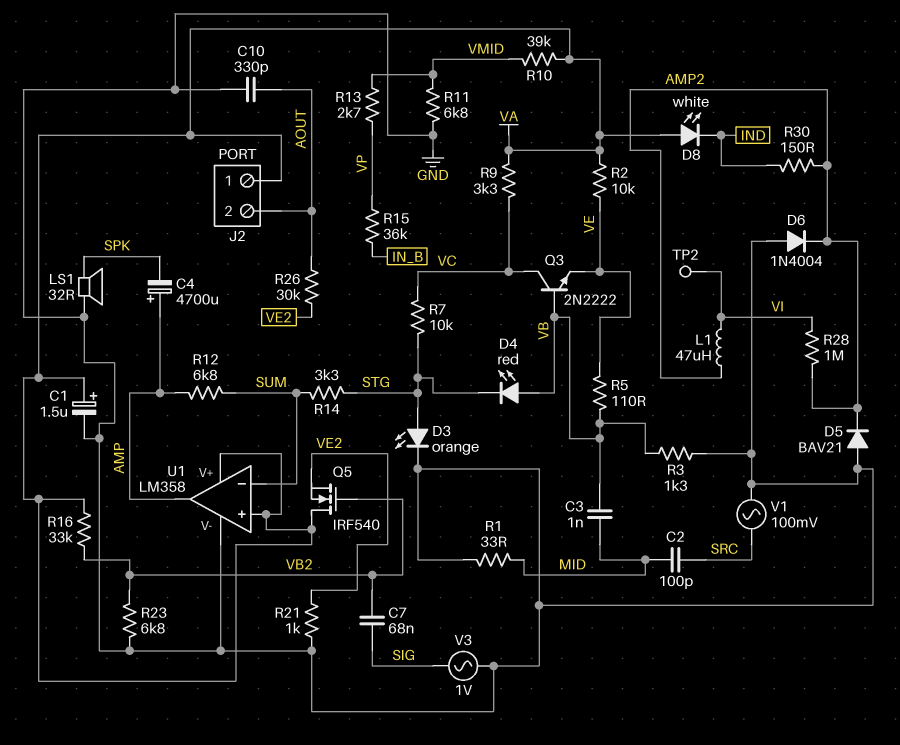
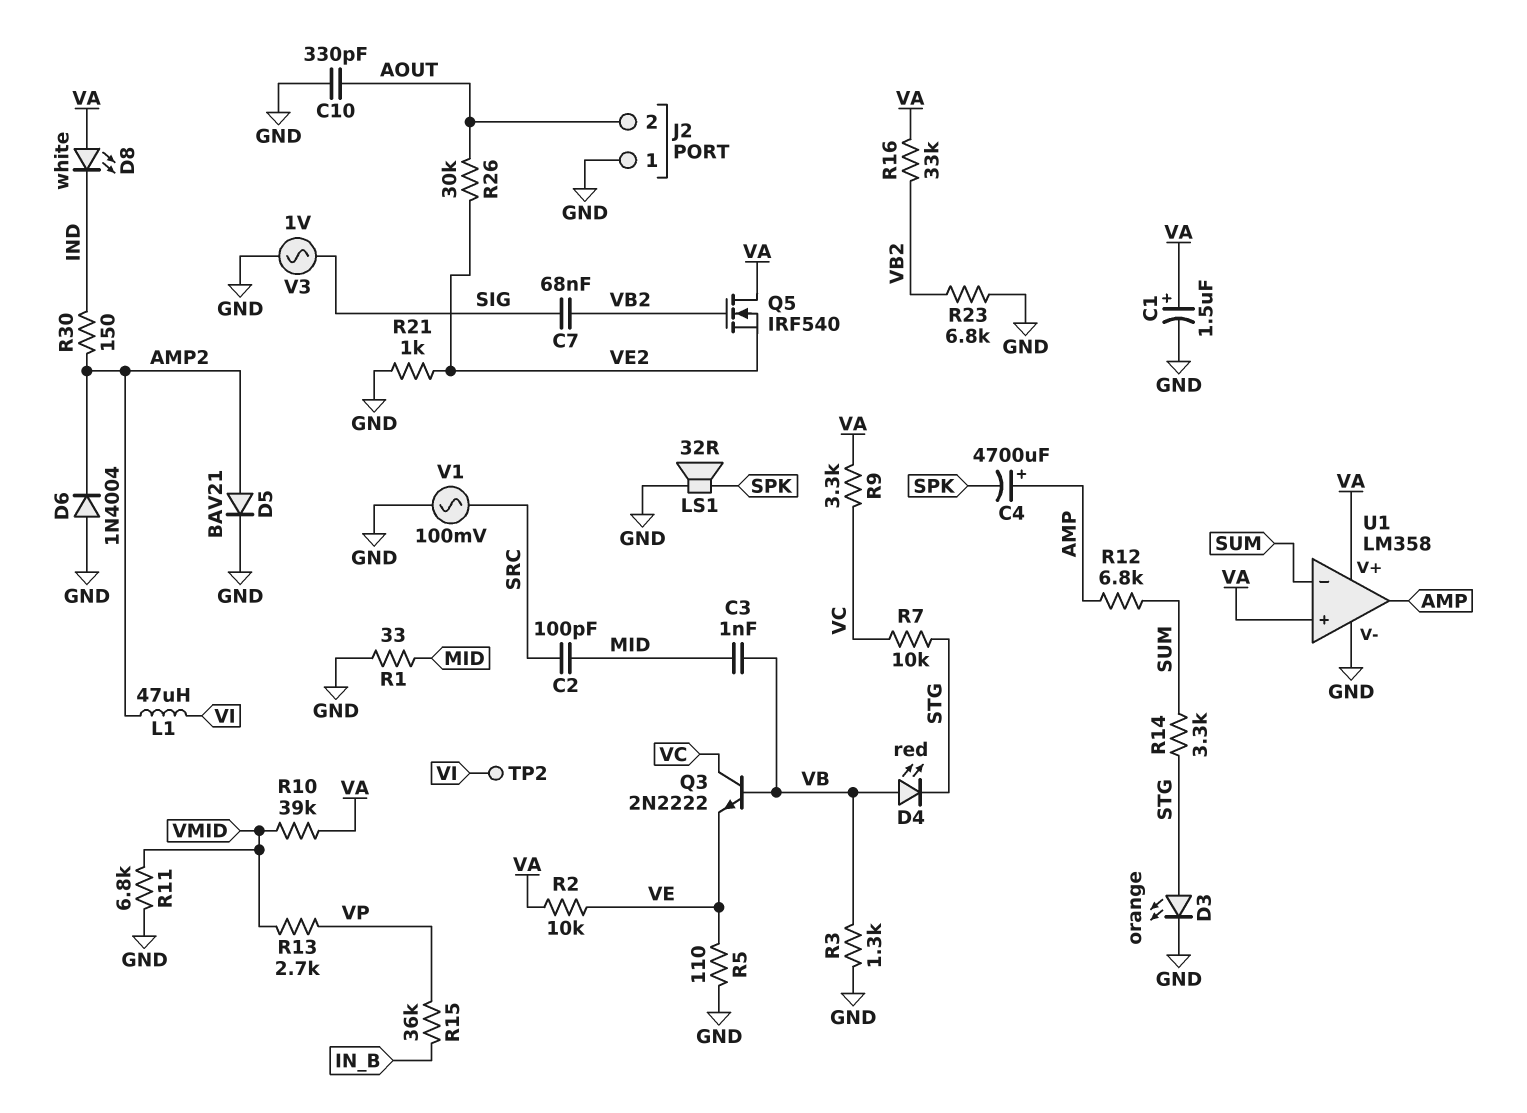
D5: diode BAV21 (A GND, K AMP2) -> diode BAV21 (A AMP2, K GND)
J2 pin 1: VA -> GND
R5: 110 (VB, VE) -> 110 (GND, VE)
R28: 1M (AMP2, VI) -> none

